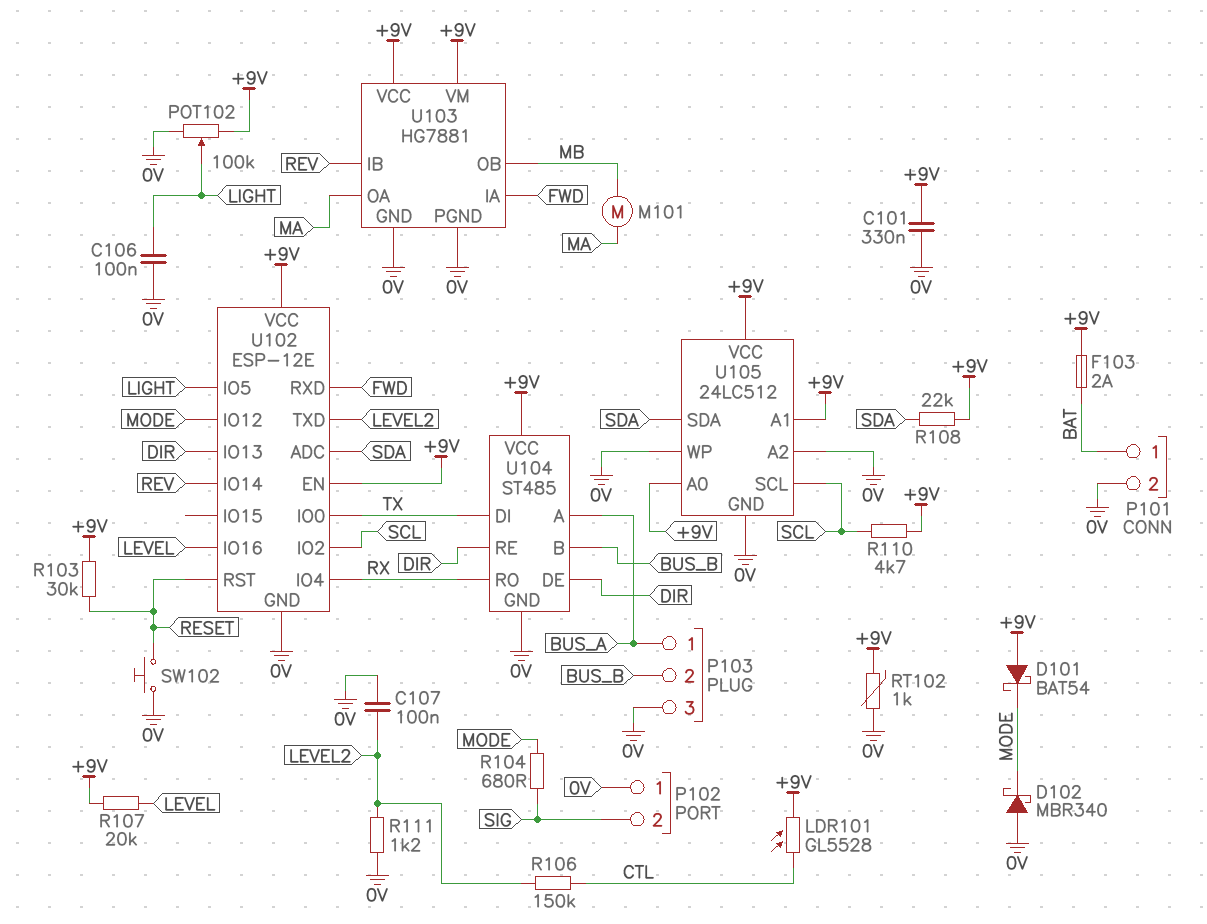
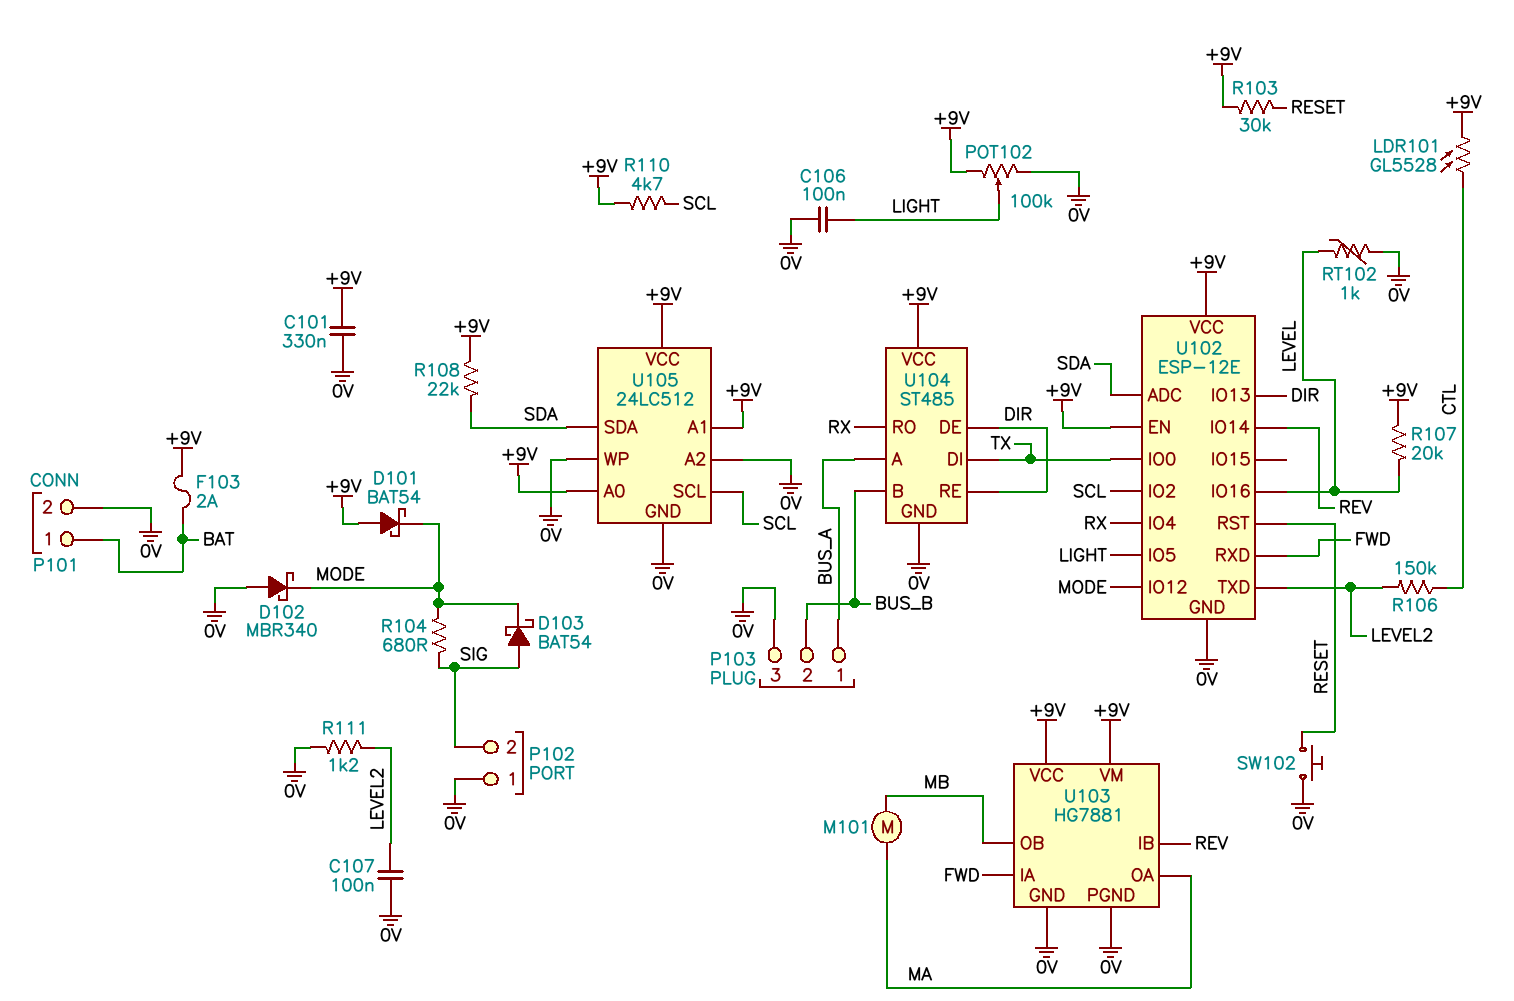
D103: none -> schottky BAT54 (A SIG, K MODE)
RT102: 1k (+9V, 0V) -> 1k (0V, LEVEL)

